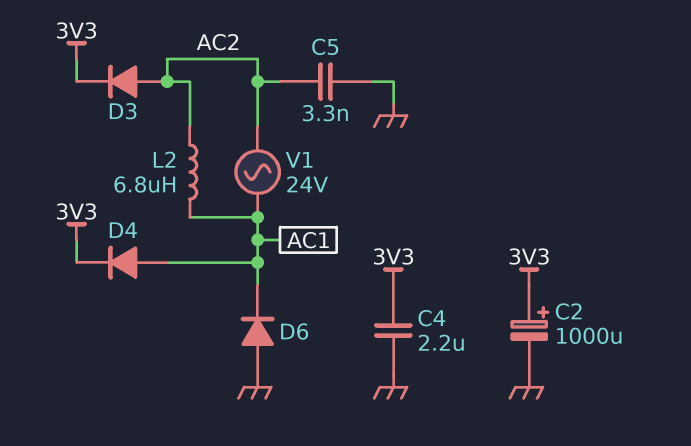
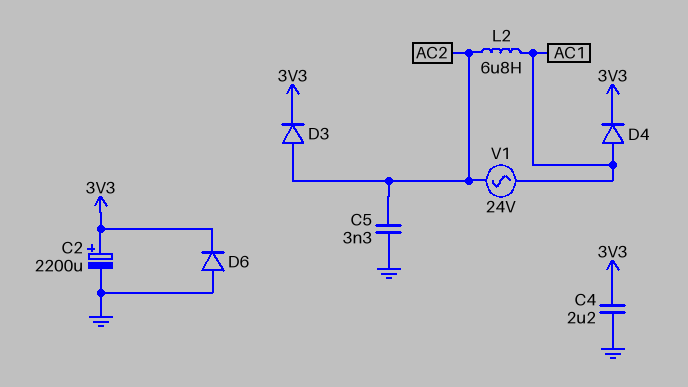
C2: 1000uF (plus 3V3, minus GND) -> 2200uF (plus 3V3, minus GND)
D6: diode (A GND, K AC1) -> diode (A GND, K 3V3)

